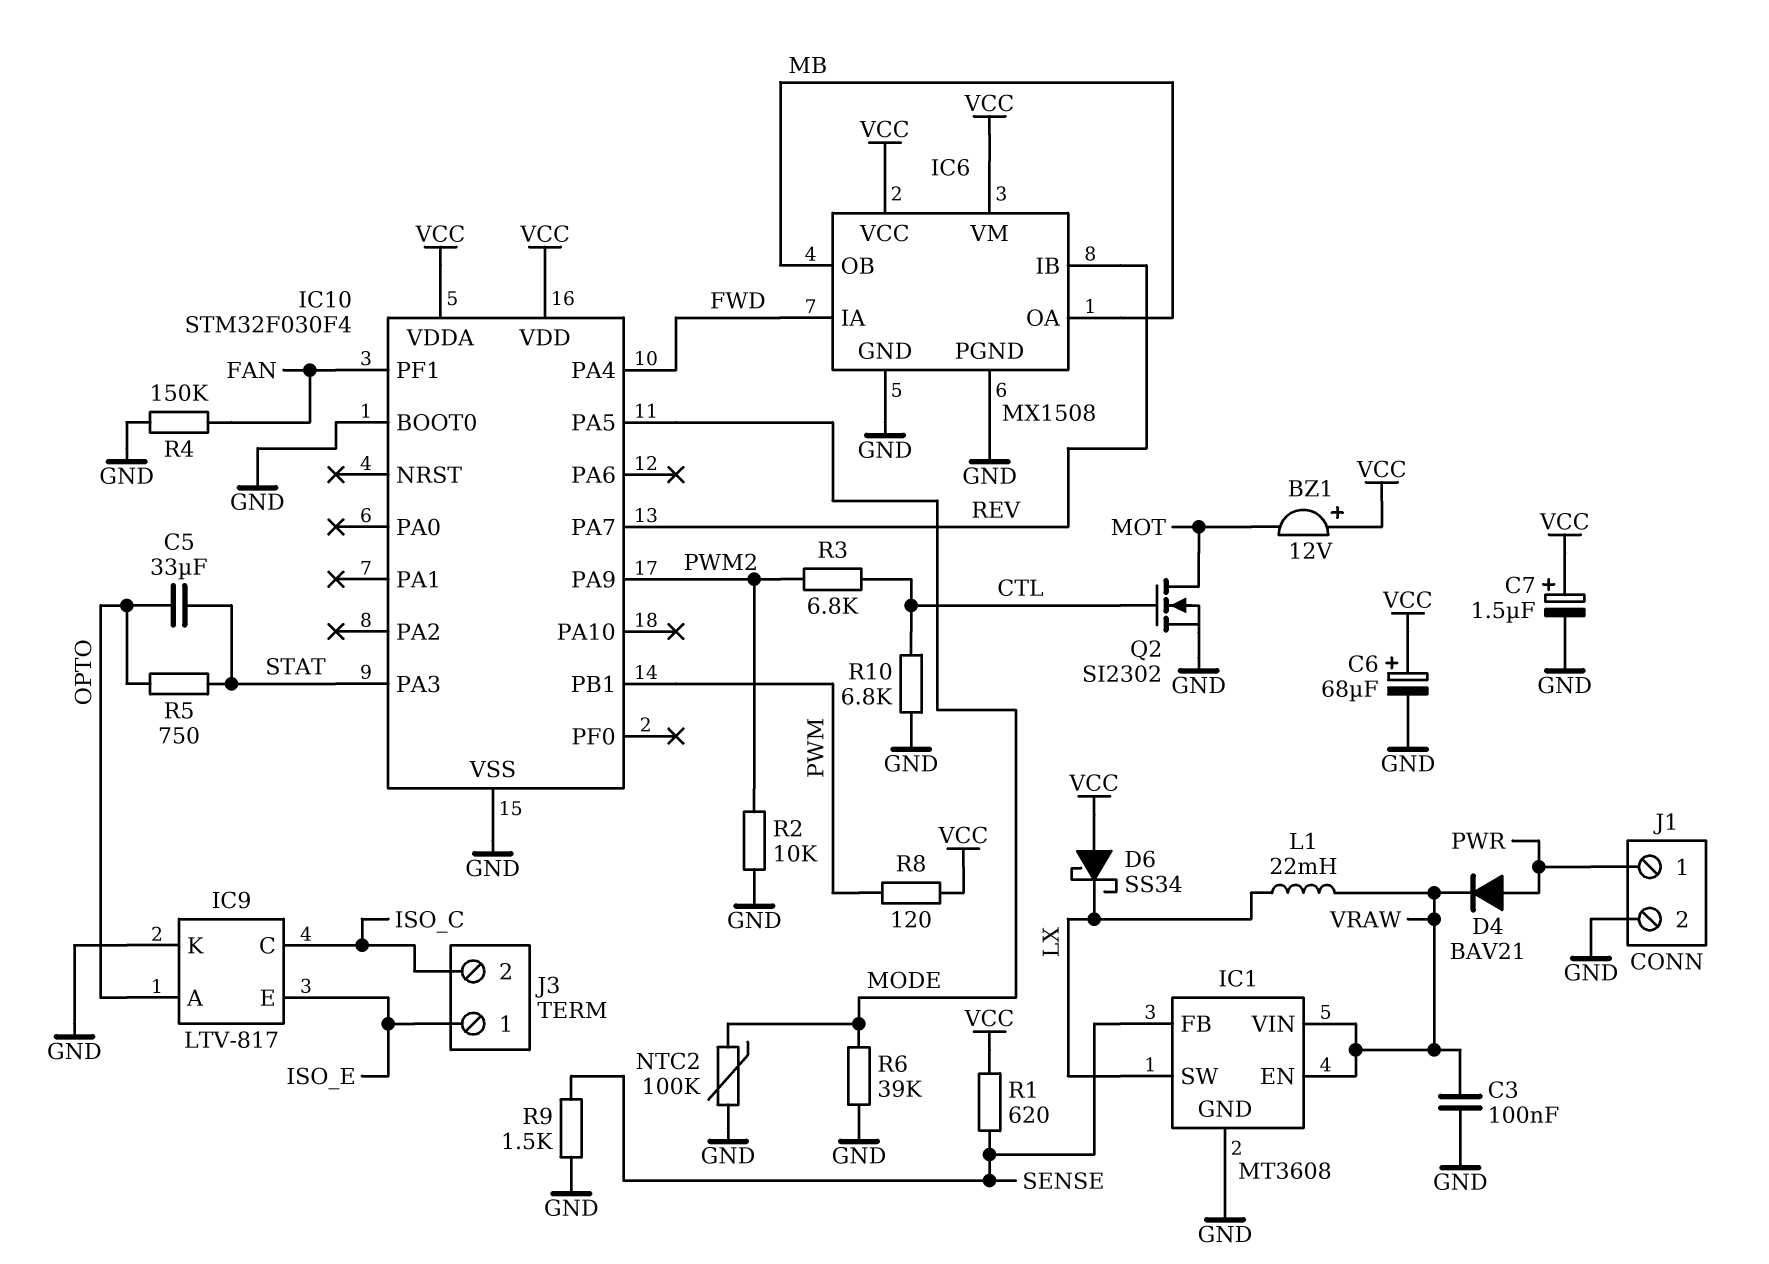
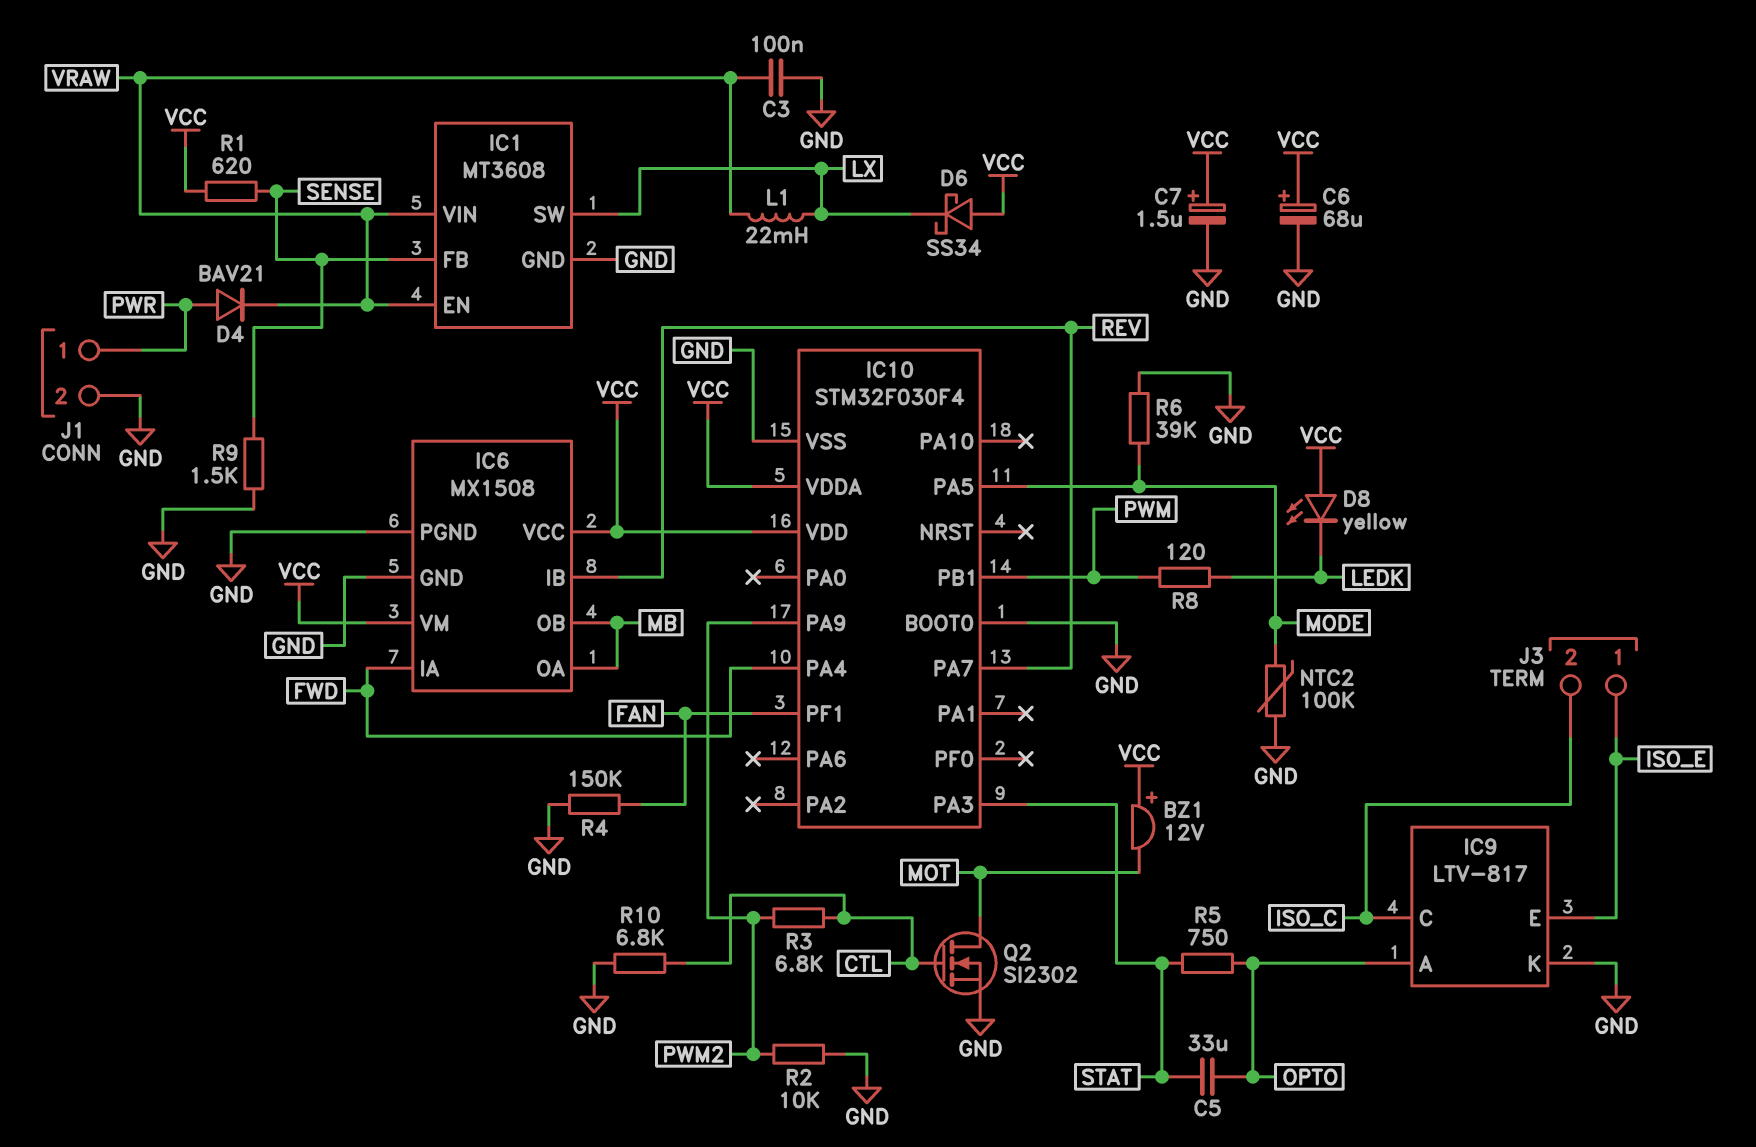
D8: none -> LED yellow (A VCC, K LEDK)
R8: 120 (PWM, VCC) -> 120 (LEDK, PWM)

